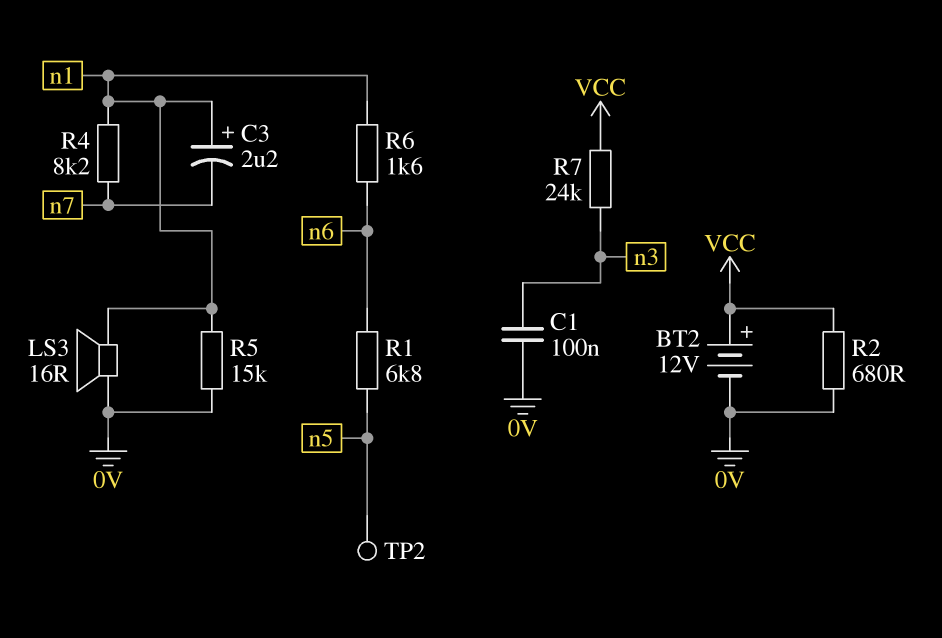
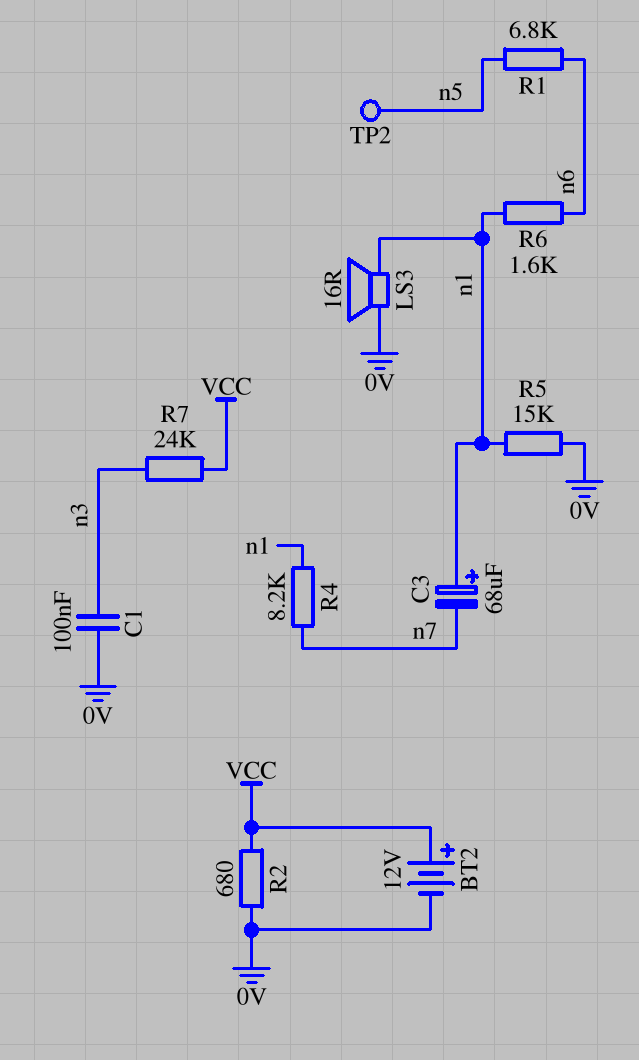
C3: 2.2uF (plus n1, minus n7) -> 68uF (plus n1, minus n7)

